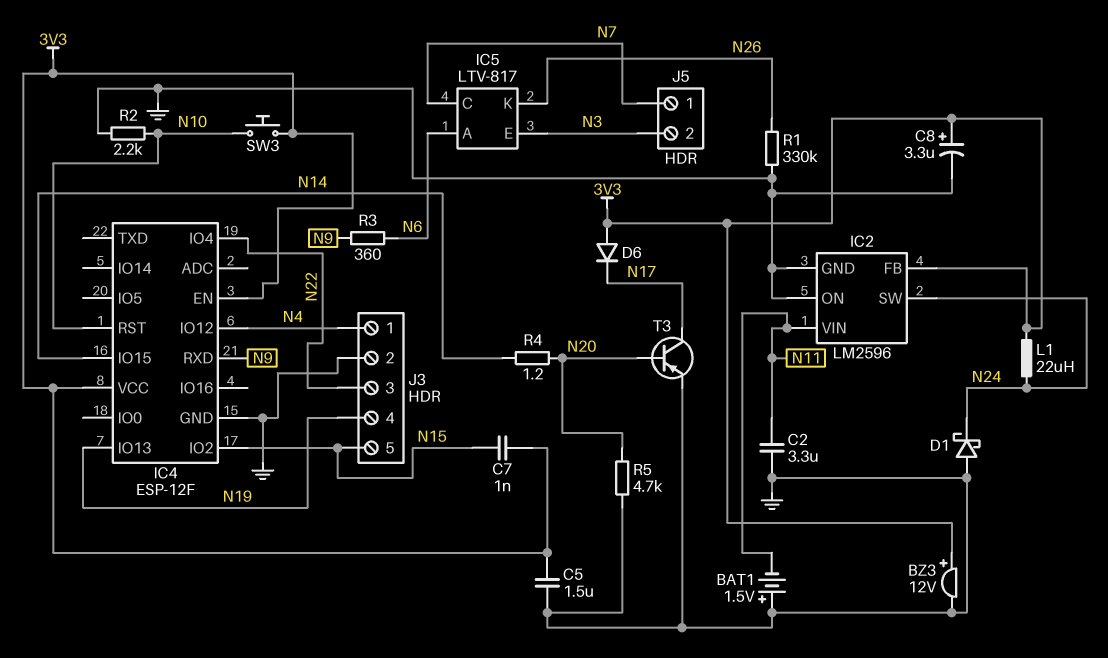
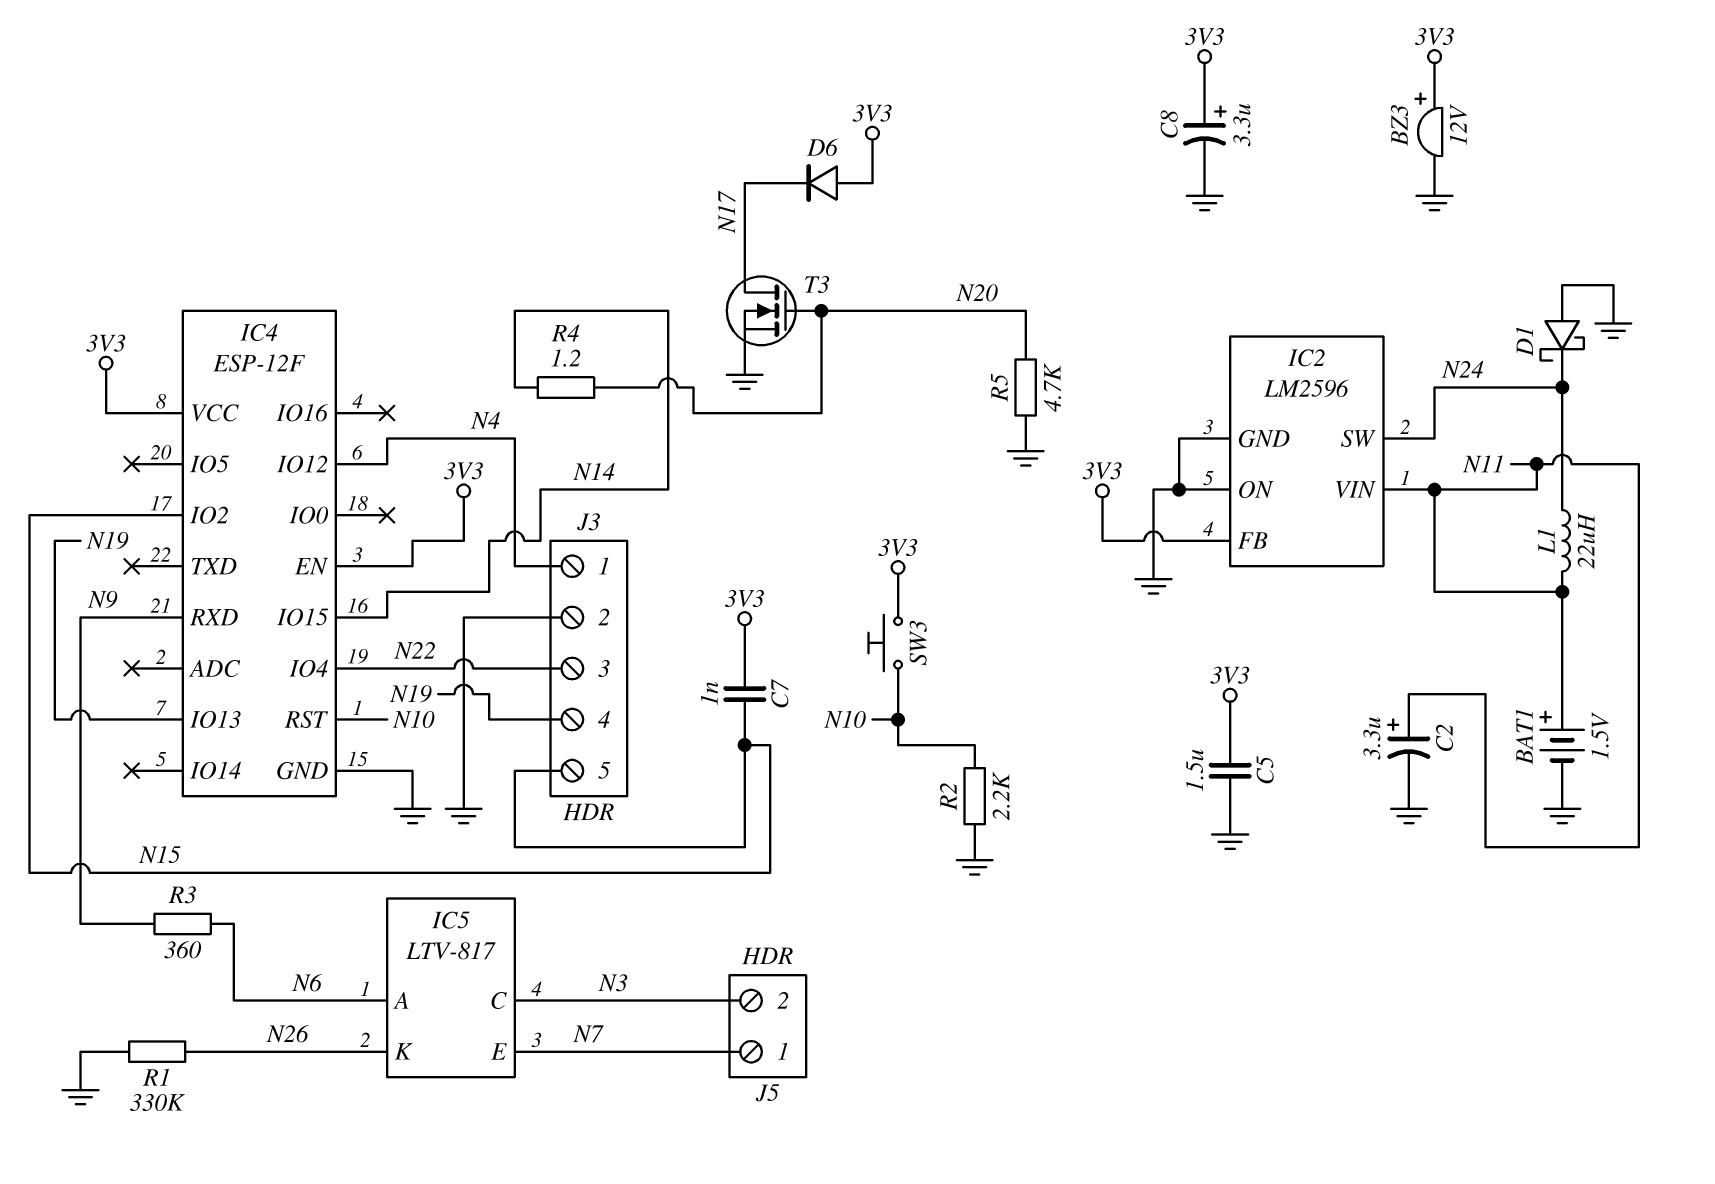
BAT1: 1.5V (plus GND, minus N11) -> 1.5V (plus N11, minus GND)
C2: 3.3uF (GND, N11) -> 3.3uF (plus N11, minus GND)
IC5 pin C: N7 -> N3
IC5 pin E: N3 -> N7
L1: 22uH (3V3, N24) -> 22uH (N11, N24)
T3: PNP (B N20, C N17, E GND) -> NMOS (G N20, D N17, S GND)

